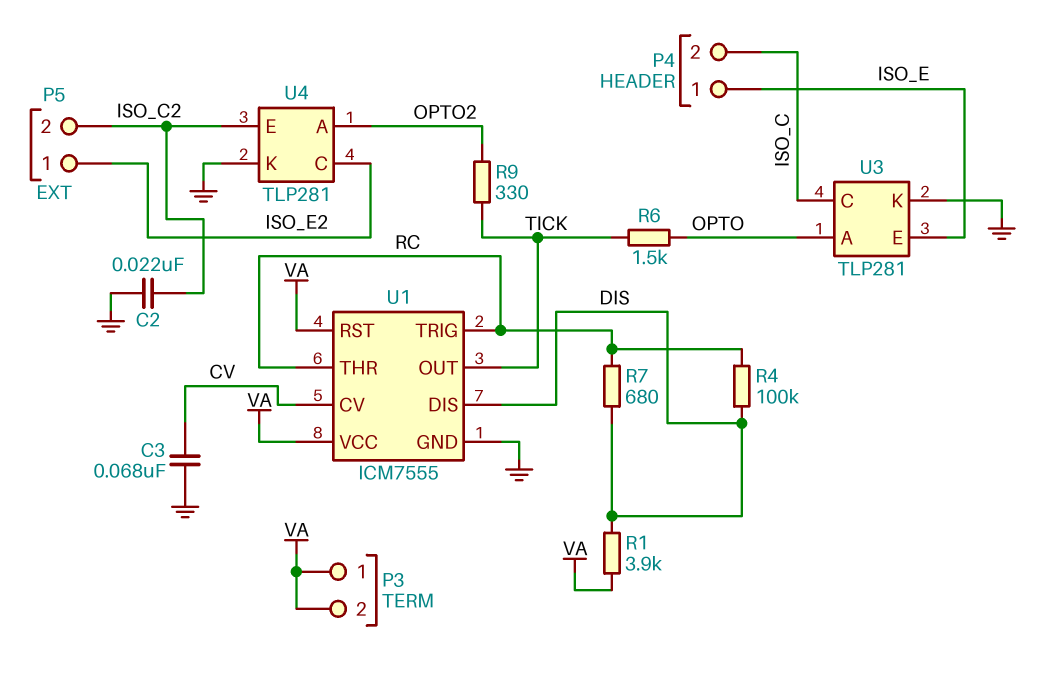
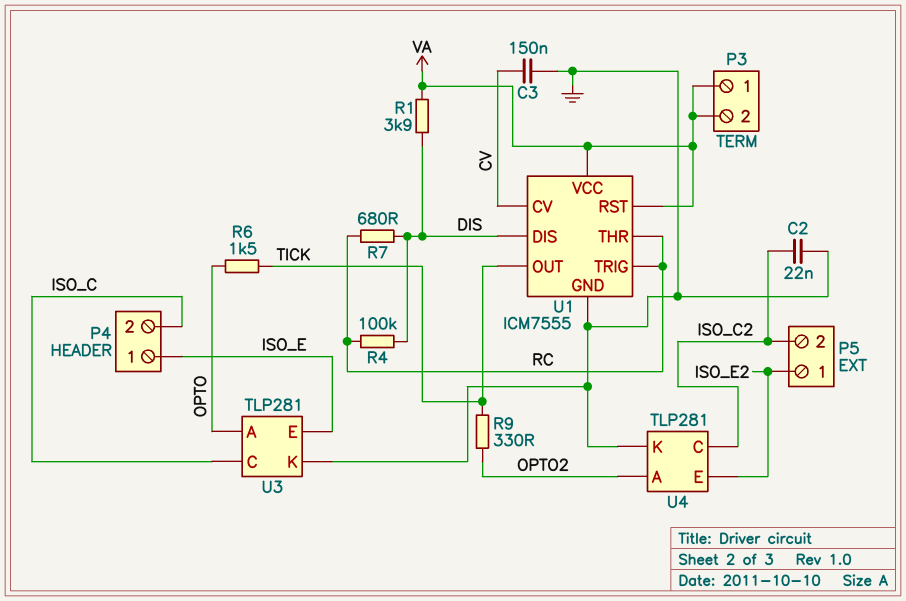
C3: 68nF (CV, GND) -> 150nF (CV, GND)
U4 pin C: ISO_E2 -> ISO_C2
U4 pin E: ISO_C2 -> ISO_E2

